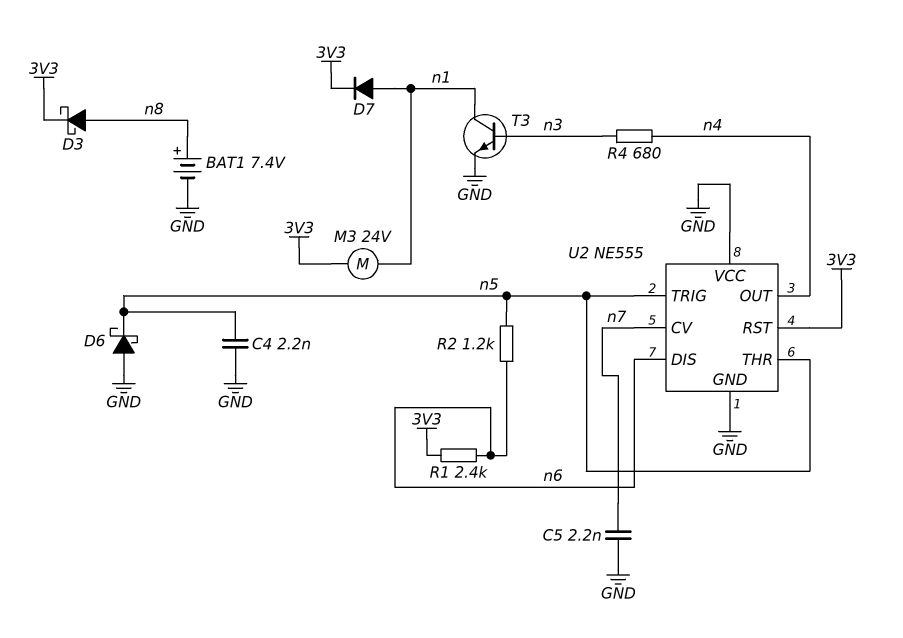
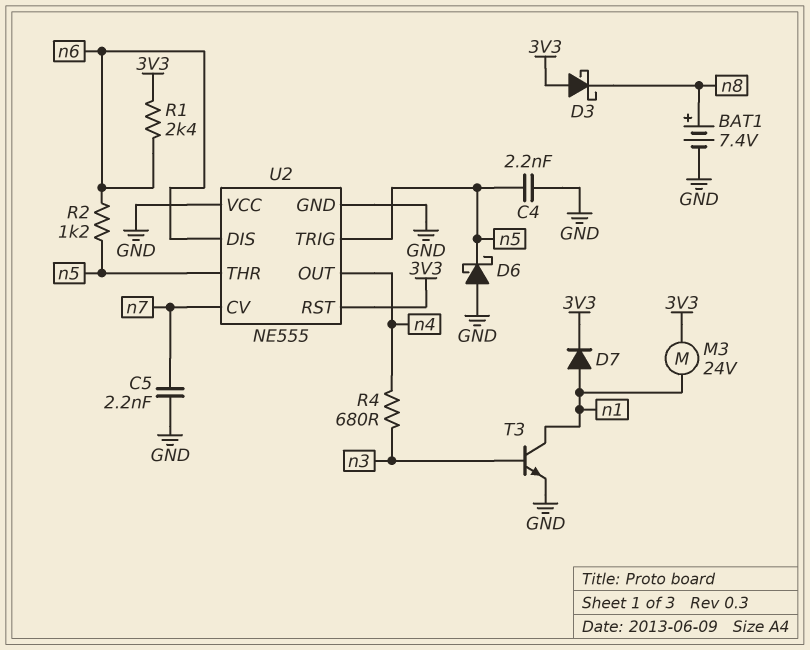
D3: schottky (A n8, K 3V3) -> schottky (A 3V3, K n8)

